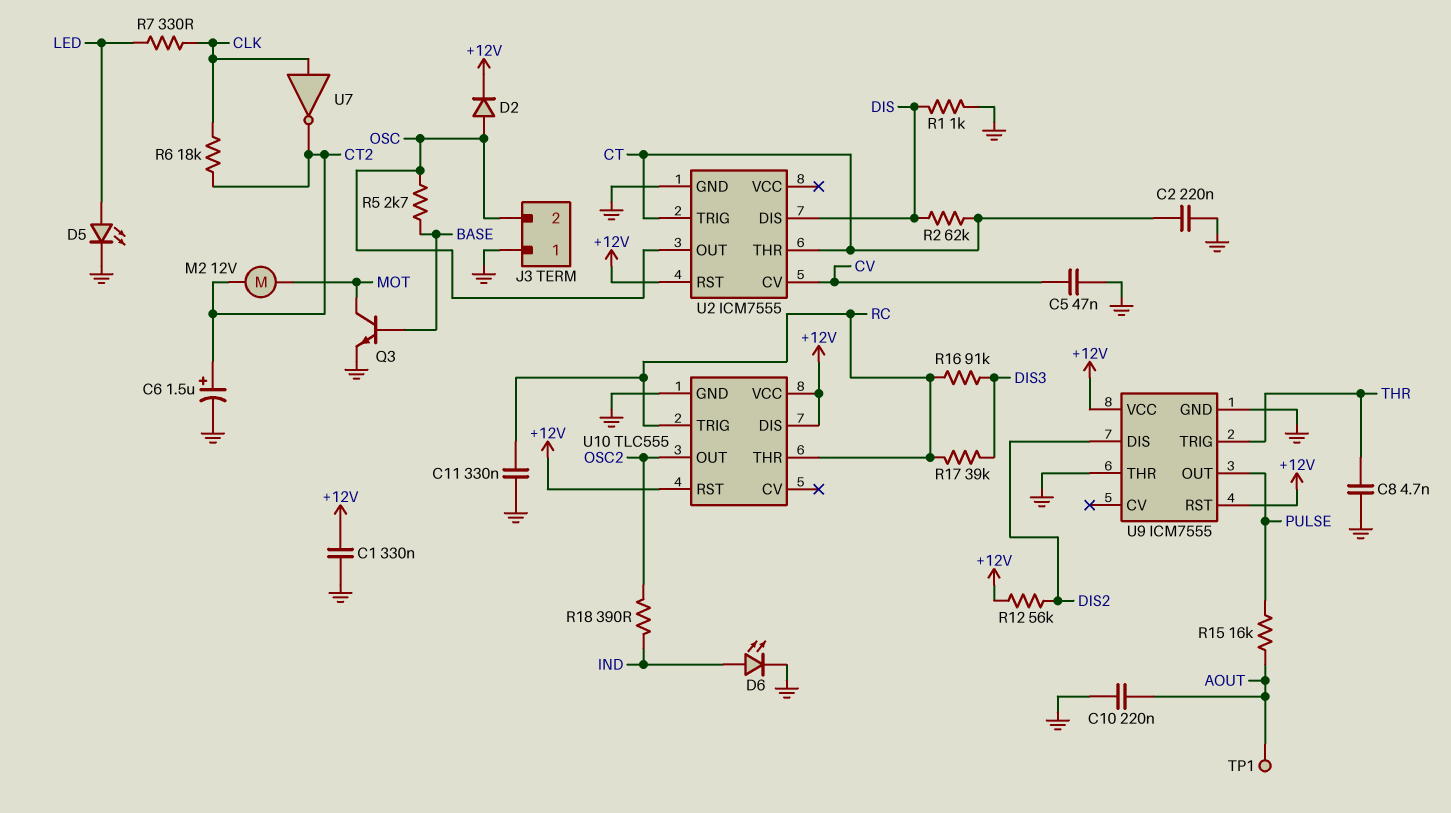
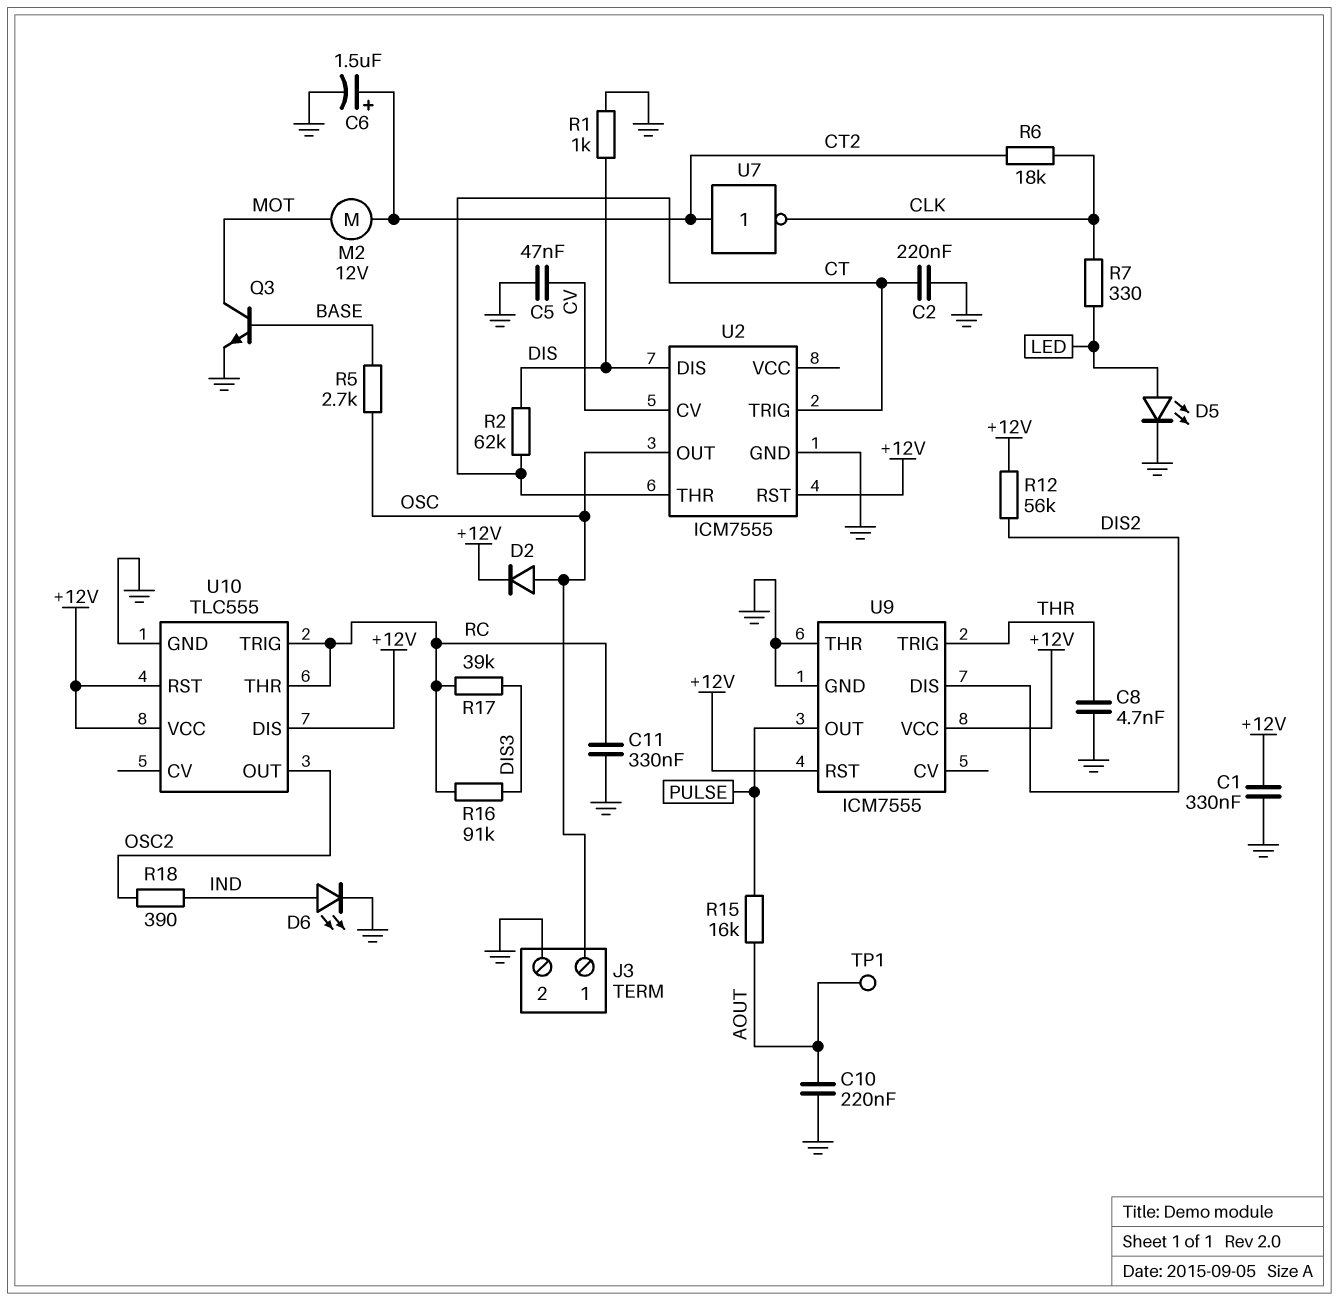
J3 pin 1: GND -> OSC
J3 pin 2: OSC -> GND
U7: NOT (in CLK, out CT2) -> NOT (in CT2, out CLK)

